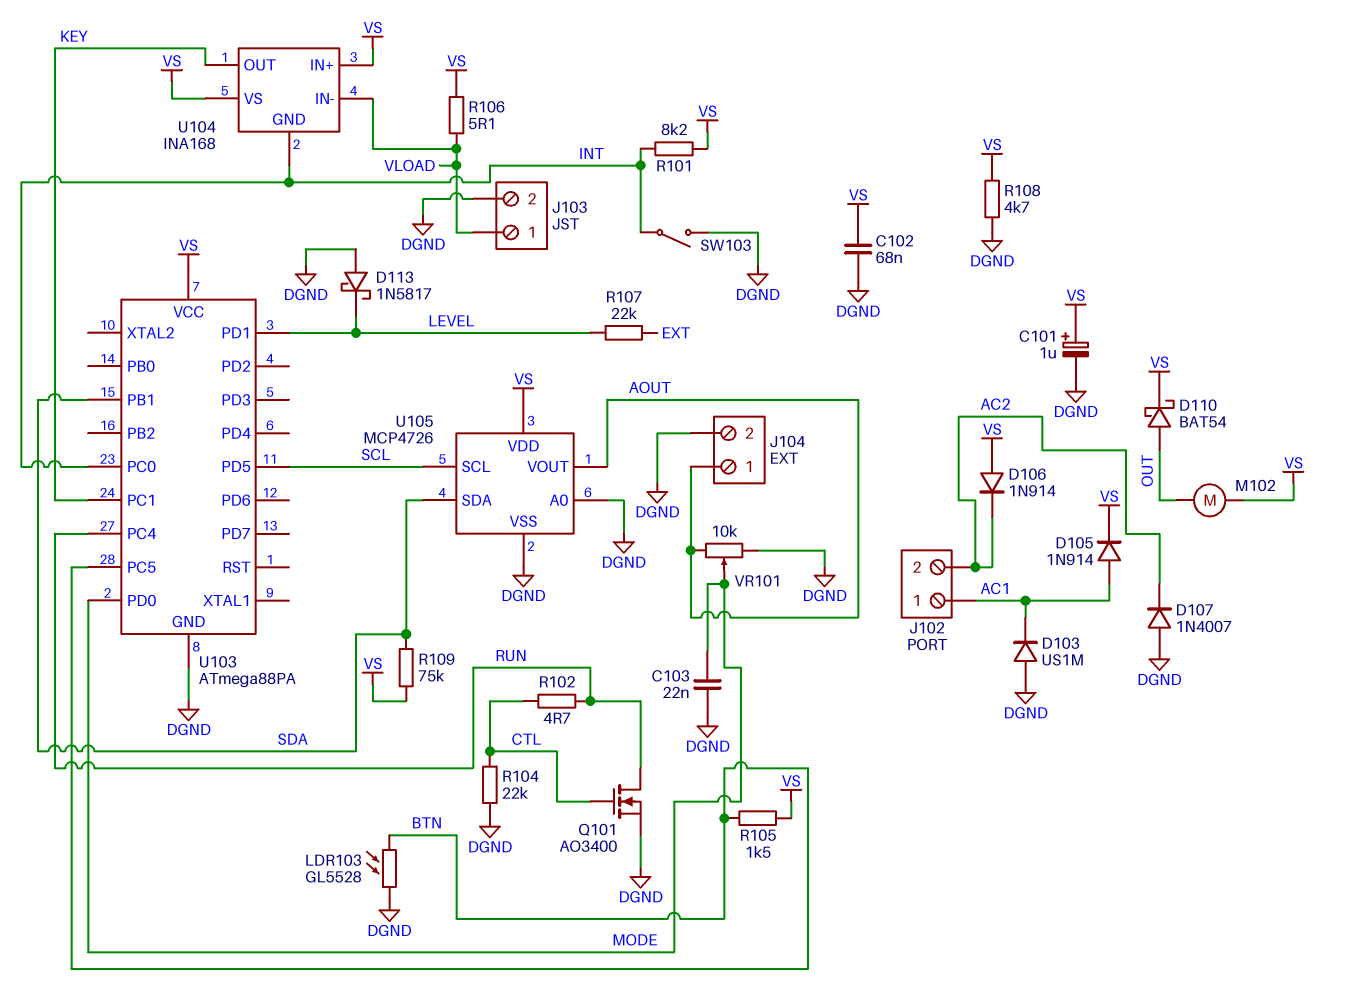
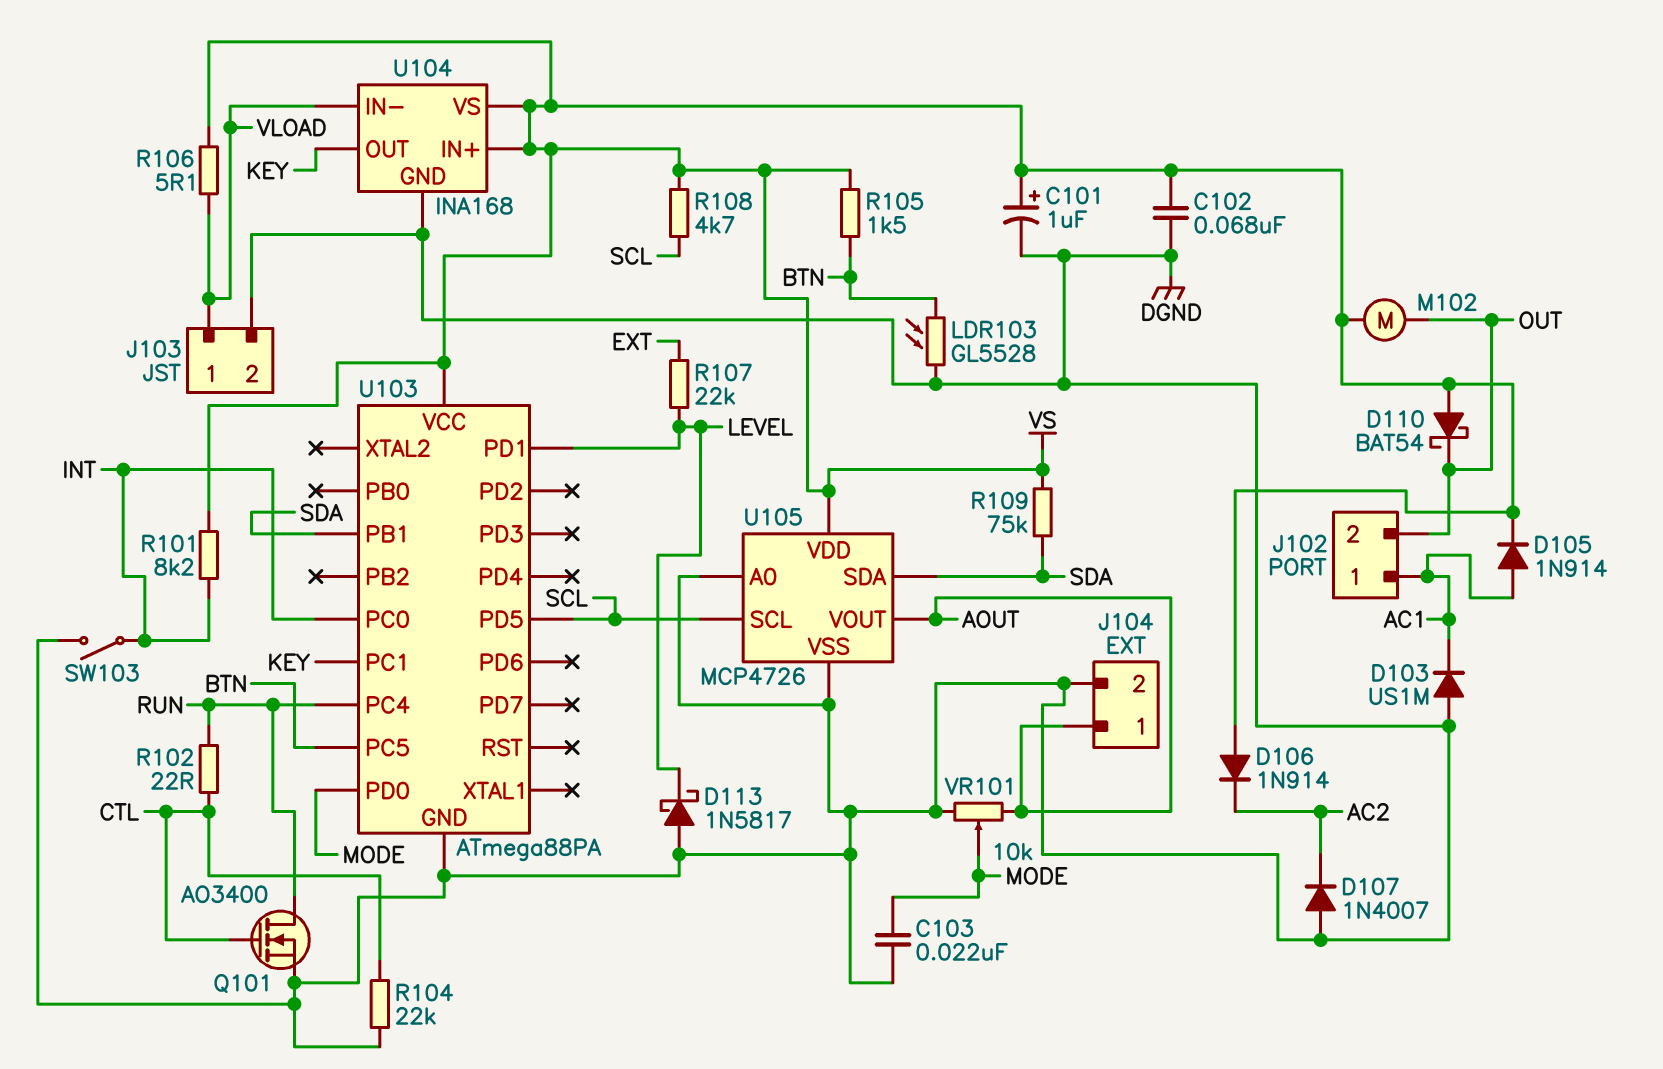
D110: schottky BAT54 (A OUT, K VS) -> schottky BAT54 (A VS, K OUT)
J102 pin 2: AC2 -> OUT
R102: 4.7 (CTL, RUN) -> 22 (CTL, RUN)
R108: 4.7k (DGND, VS) -> 4.7k (SCL, VS)
U104 pin GND: INT -> DGND

